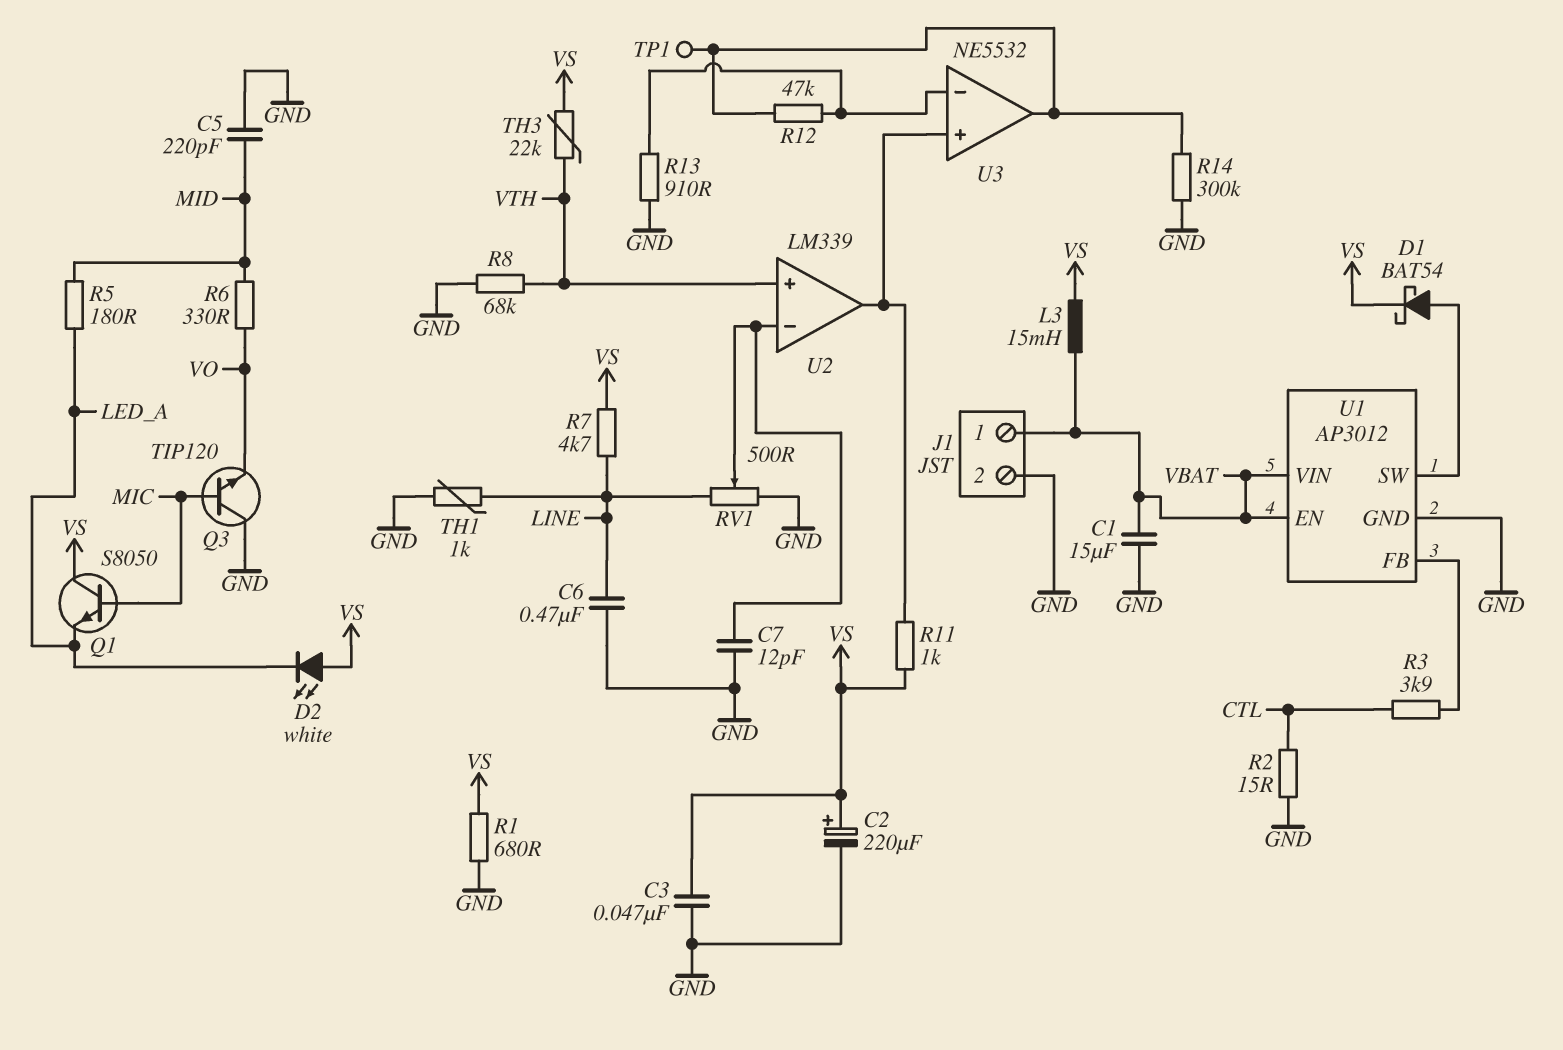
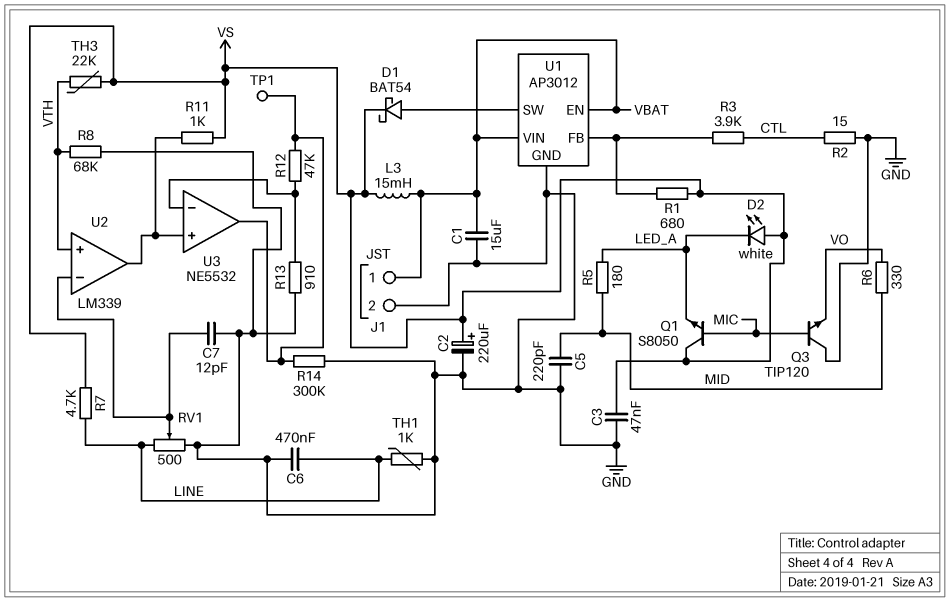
R1: 680 (GND, VS) -> 680 (U1/FB, VS)

